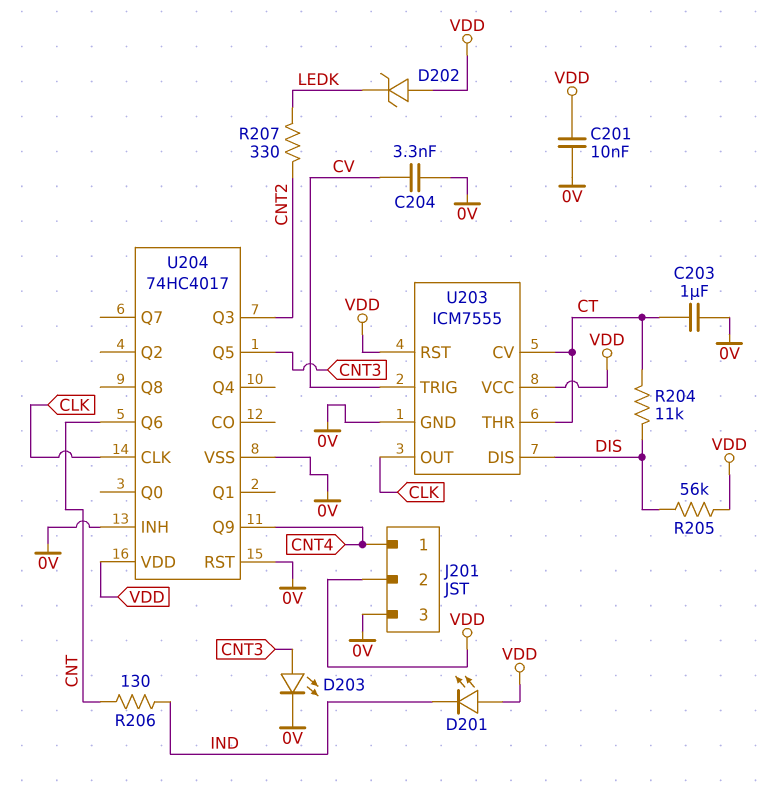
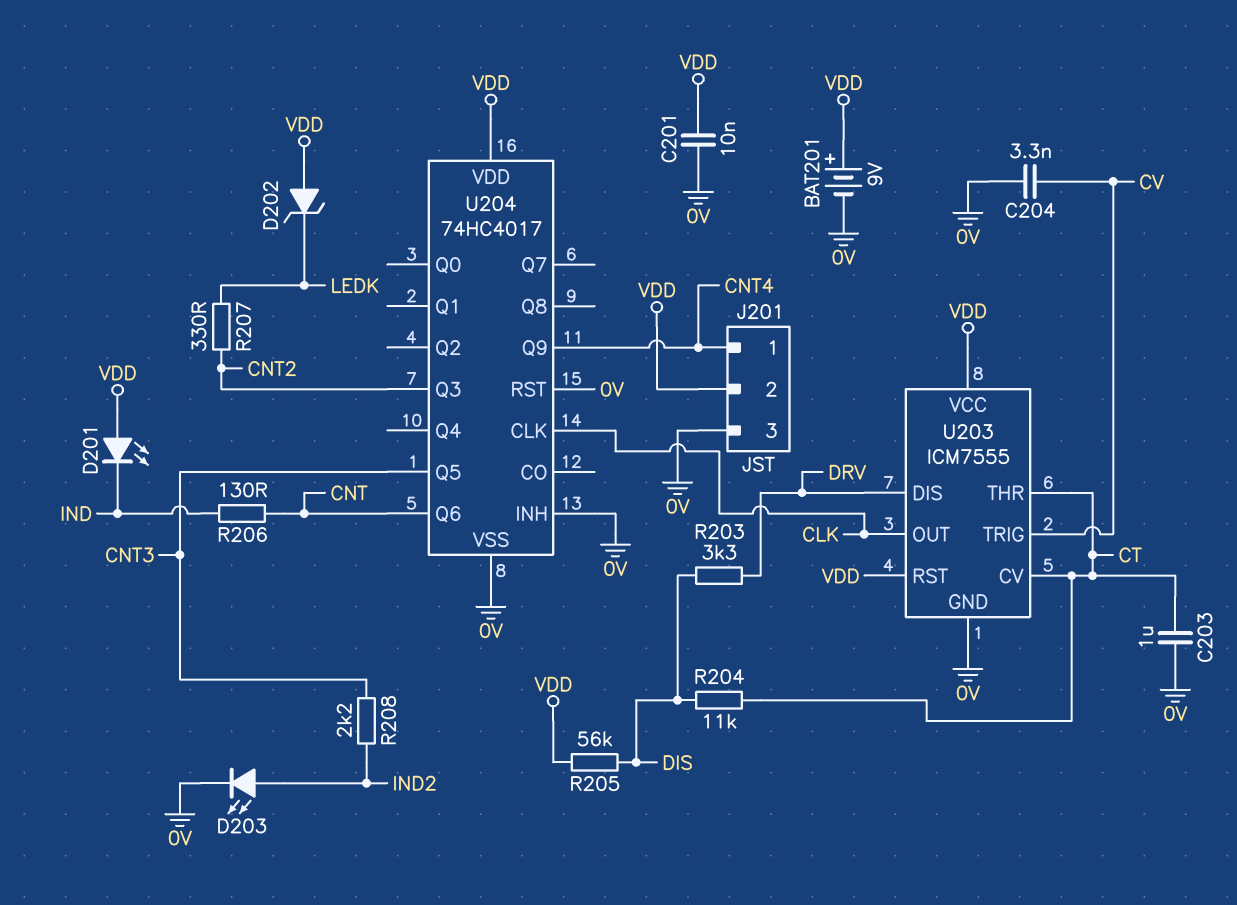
BAT201: none -> 9V (plus VDD, minus 0V)
D203: LED (A CNT3, K 0V) -> LED (A IND2, K 0V)
R203: none -> 3.3k (DIS, DRV)
R208: none -> 2.2k (CNT3, IND2)
U203 pin DIS: DIS -> DRV

